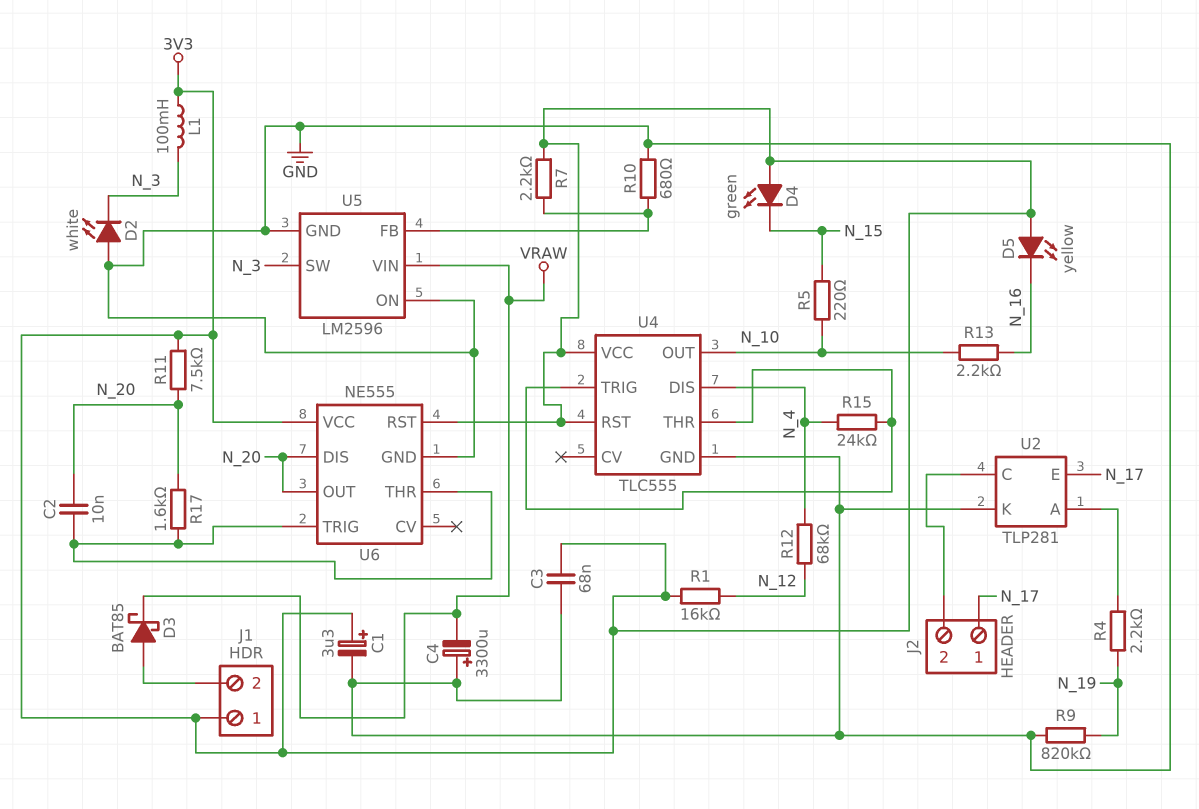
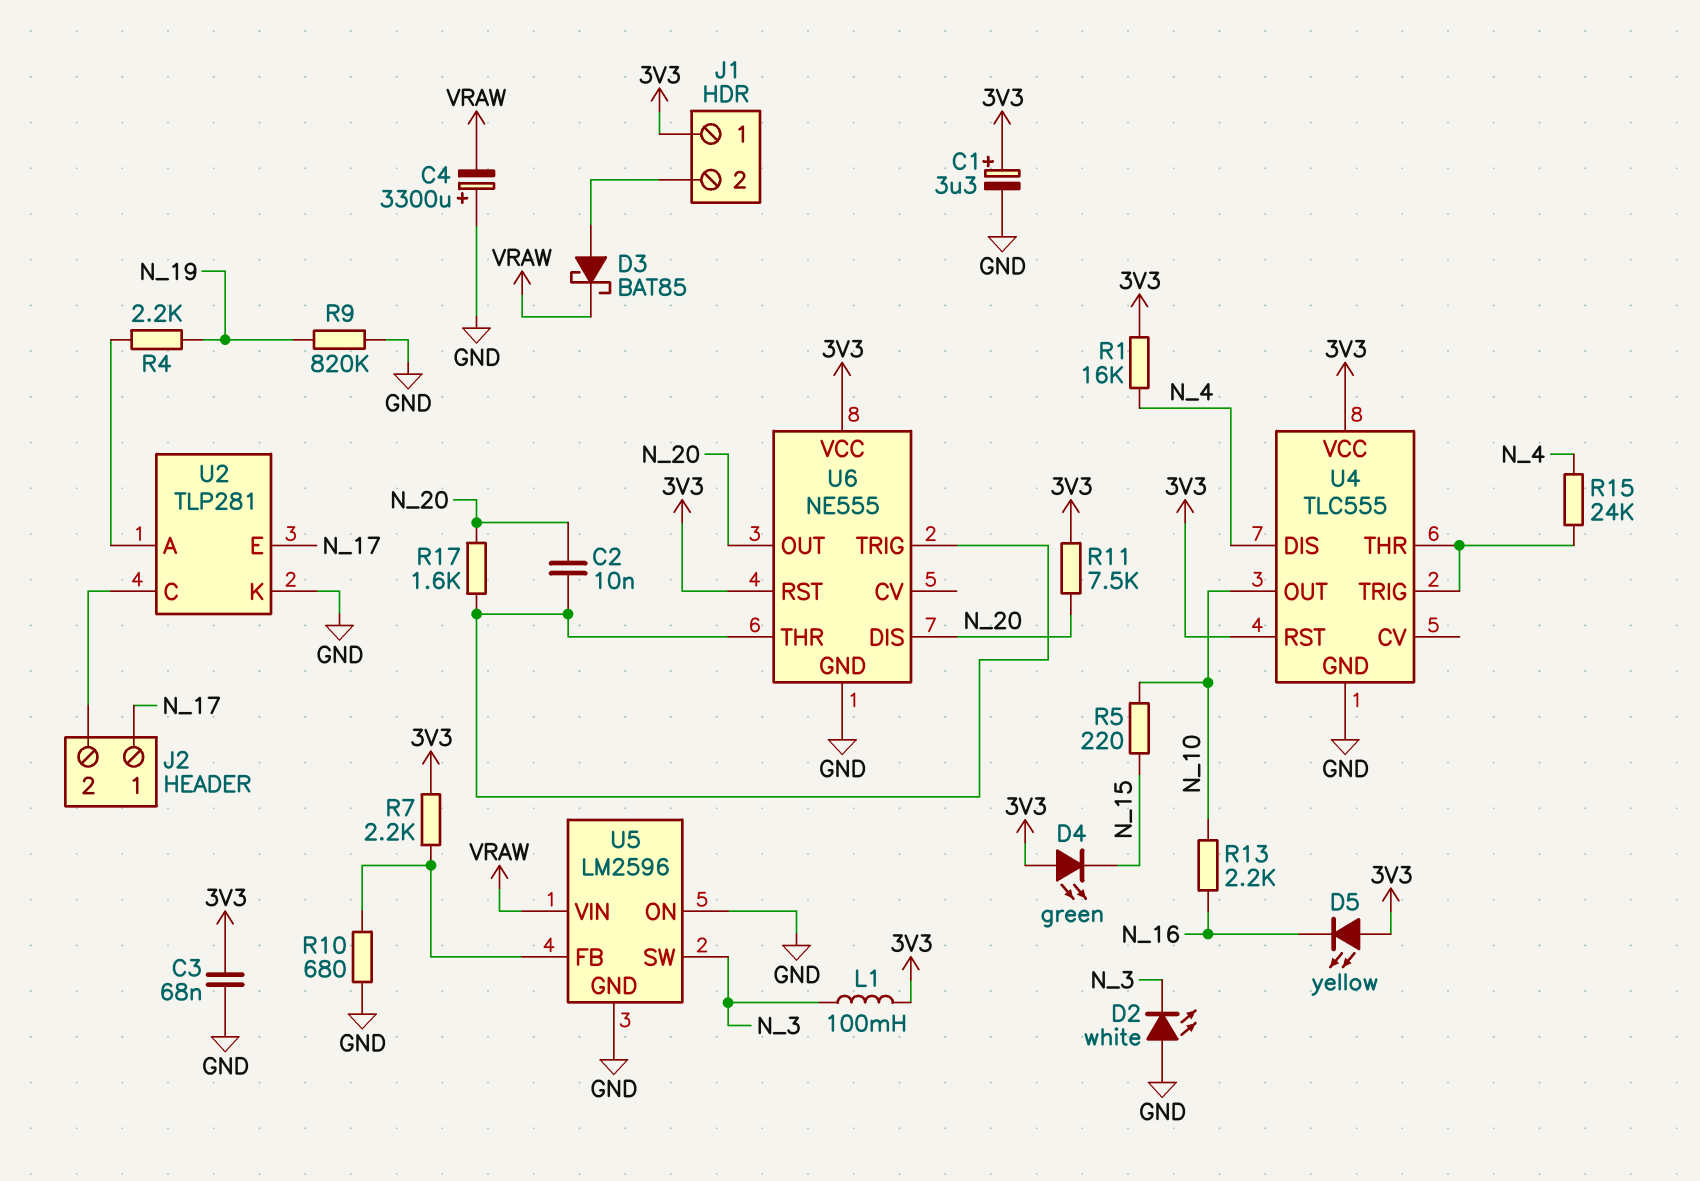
R1: 16k (3V3, N_12) -> 16k (3V3, N_4)
R12: 68k (N_4, N_12) -> none

